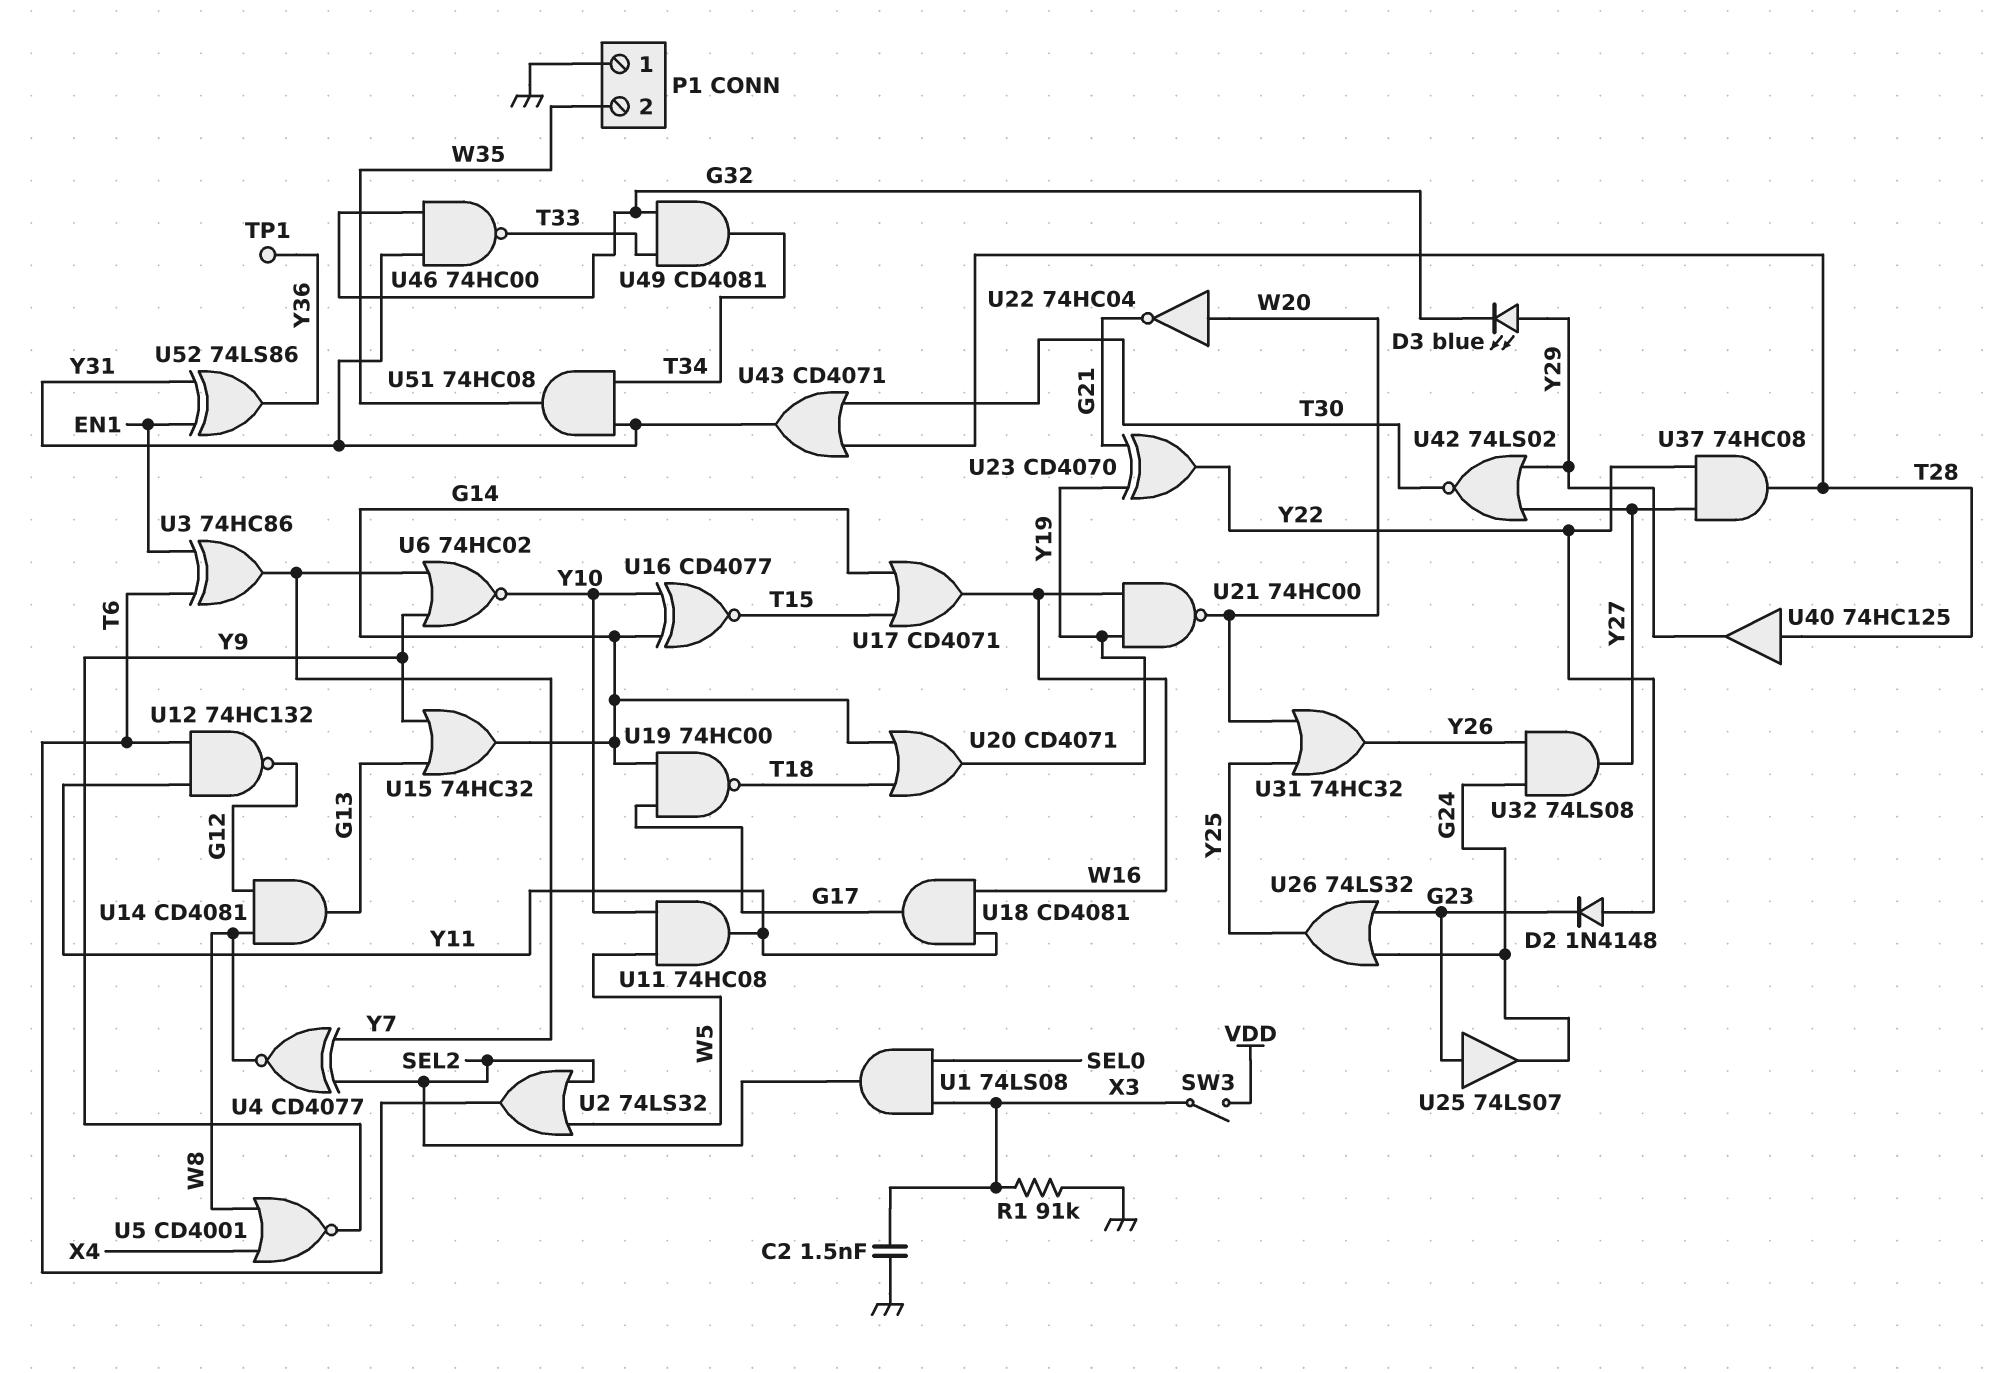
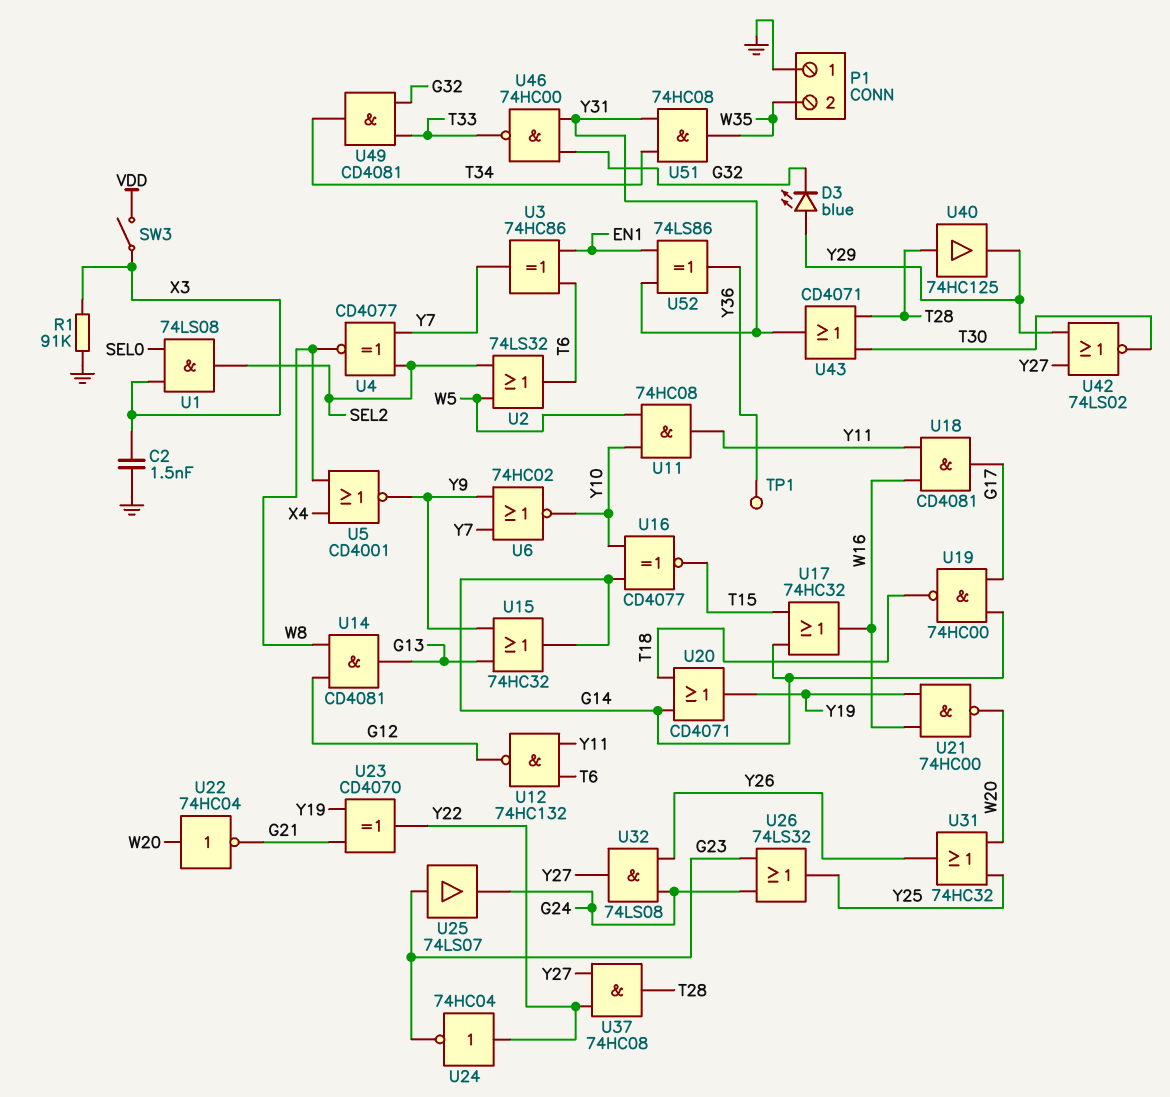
D2: diode 1N4148 (A Y22, K G23) -> none
U17: OR CD4071 (in G14, in T15, out W16) -> OR 74HC32 (in G14, in T15, out W16)
U24: none -> NOT 74HC04 (in Y22, out G23)

